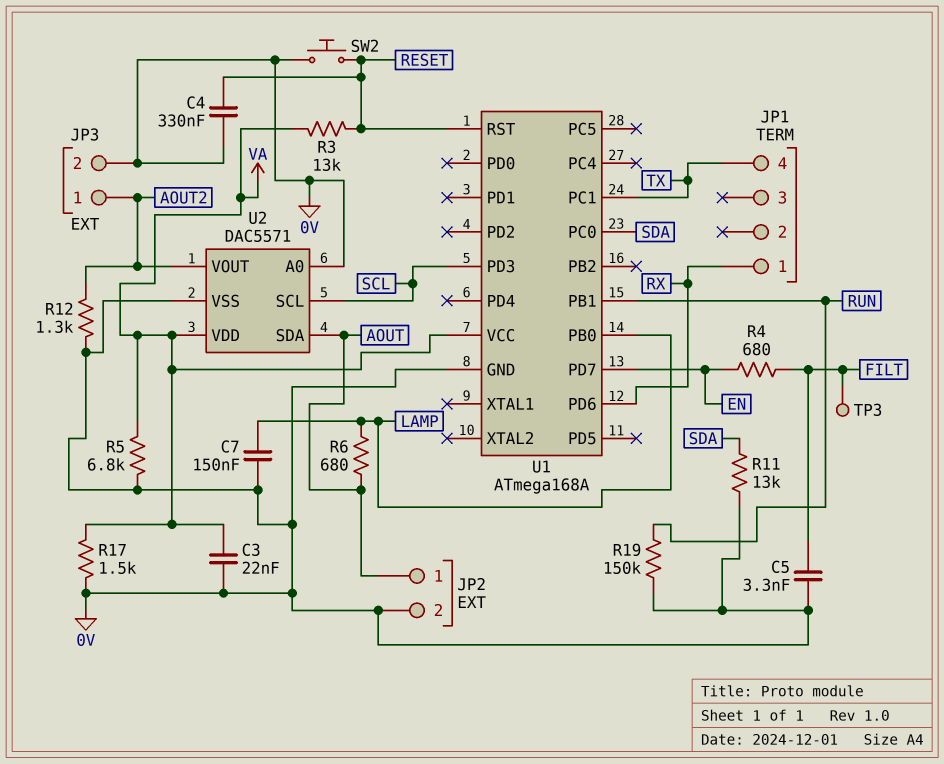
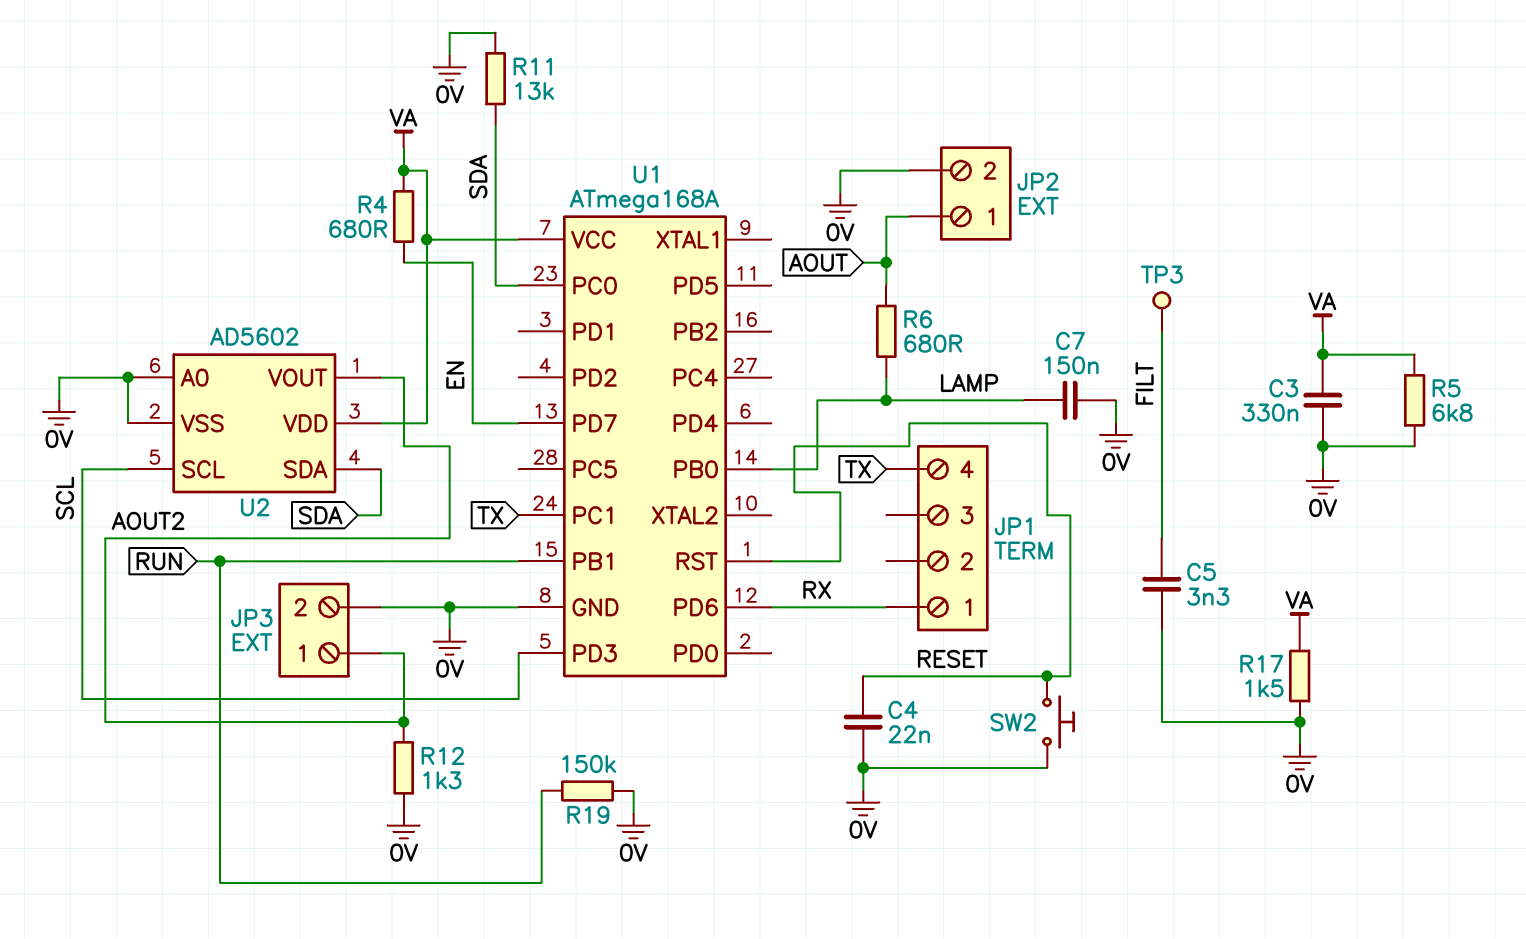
C3: 22nF (0V, VA) -> 330nF (0V, VA)
C4: 330nF (0V, RESET) -> 22nF (0V, RESET)
R3: 13k (RESET, VA) -> none
R4: 680 (EN, FILT) -> 680 (EN, VA)
U2: DAC5571 -> AD5602
U2 pin SDA: AOUT -> SDA

